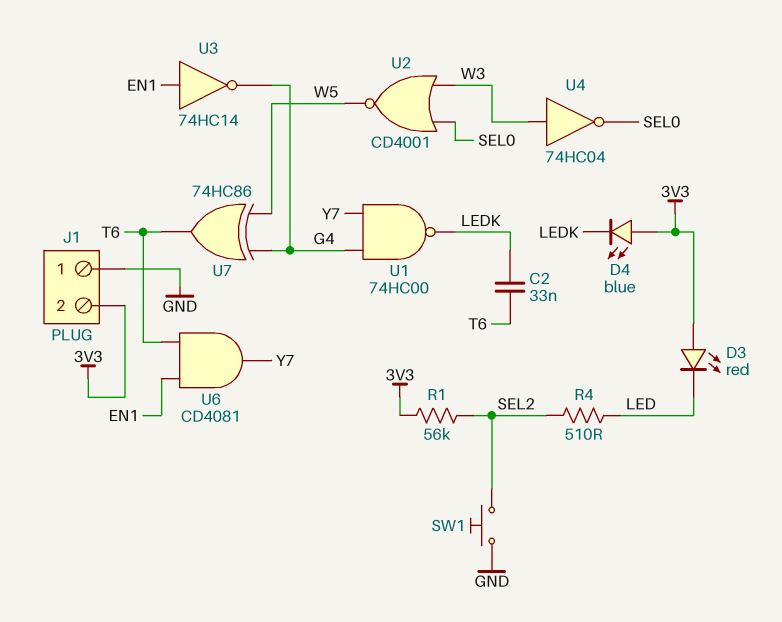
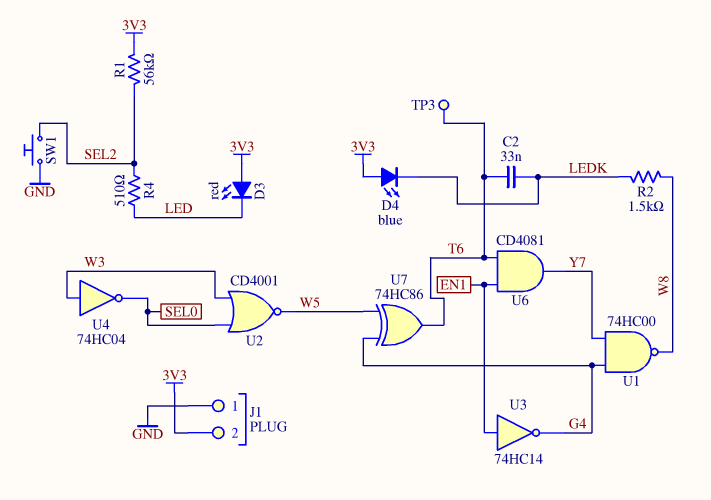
R2: none -> 1.5k (LEDK, W8)
TP3: none -> test point (T6)
U1: NAND 74HC00 (in G4, in Y7, out LEDK) -> NAND 74HC00 (in G4, in Y7, out W8)

